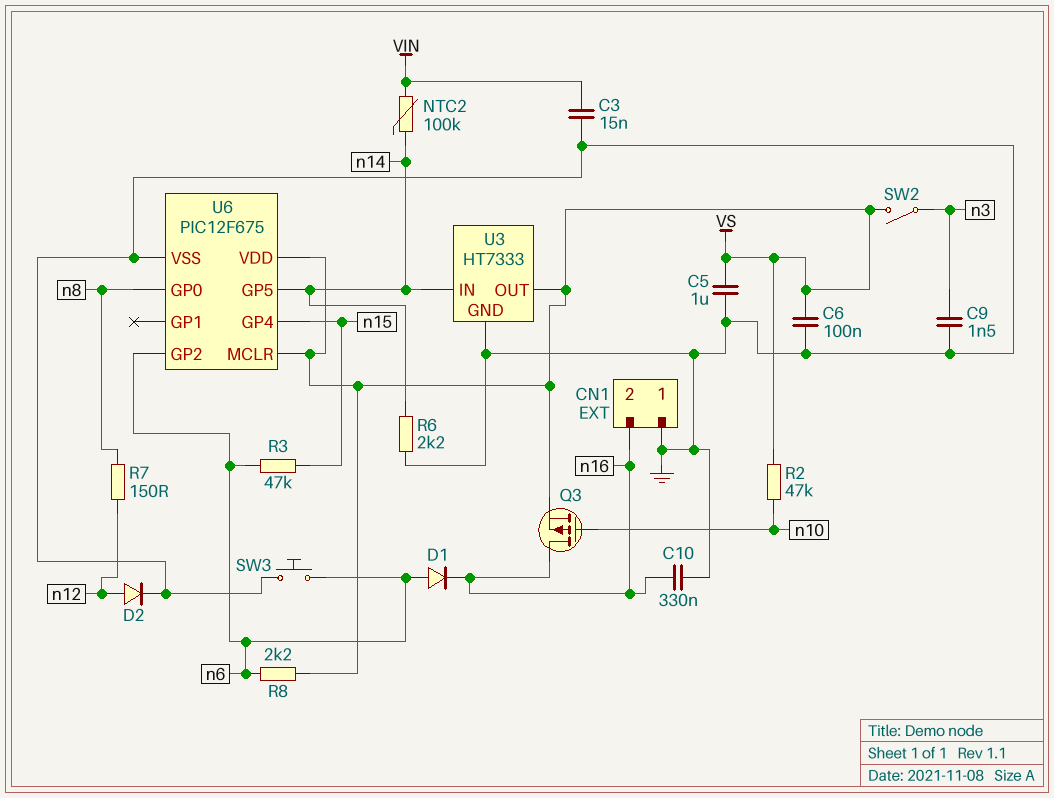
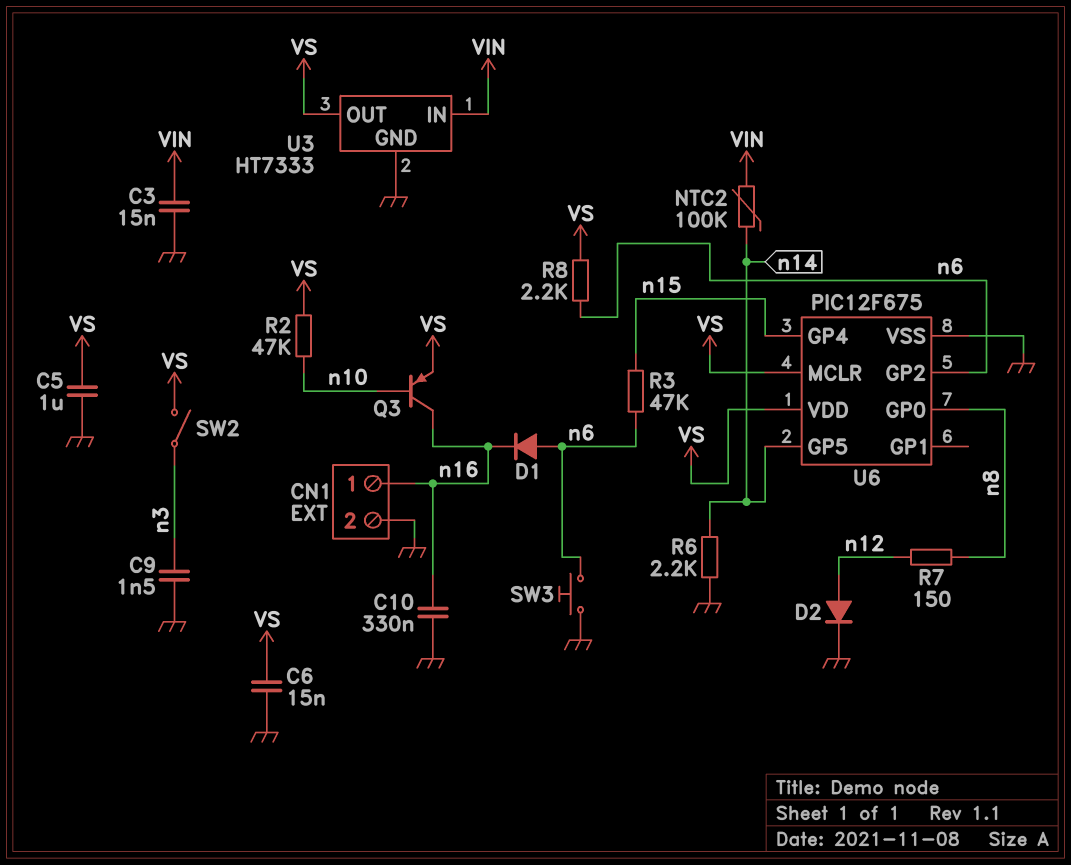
C6: 100nF (GND, VS) -> 15nF (GND, VS)
CN1 pin 1: GND -> n16
CN1 pin 2: n16 -> GND
Q3: PMOS (G n10, D n16, S VS) -> PNP (B n10, C n16, E VS)
U3 pin IN: n14 -> VIN

